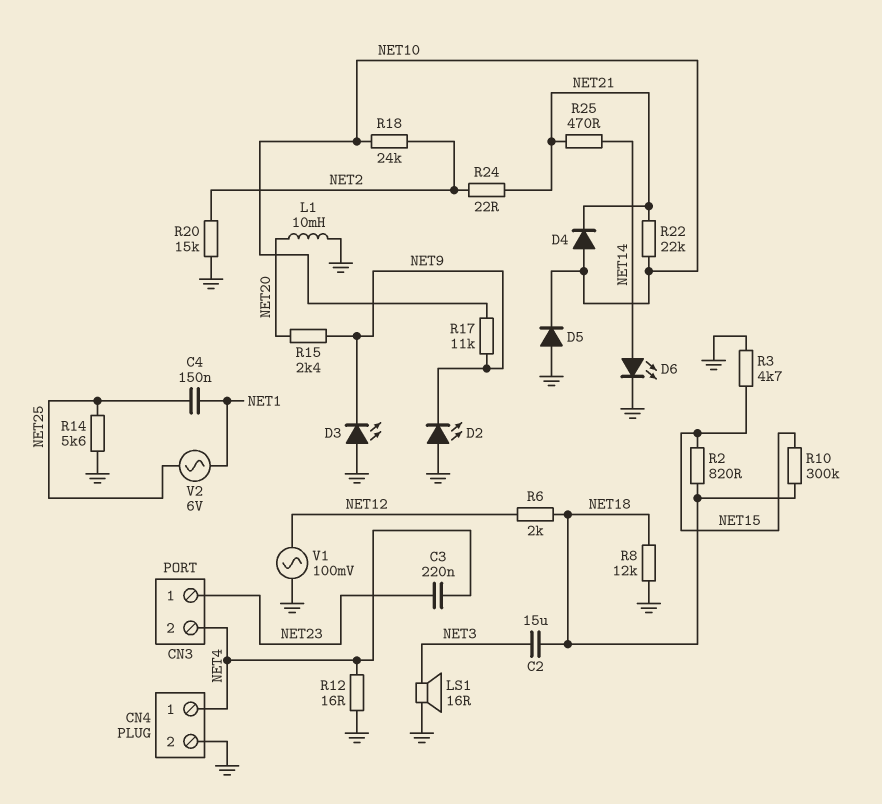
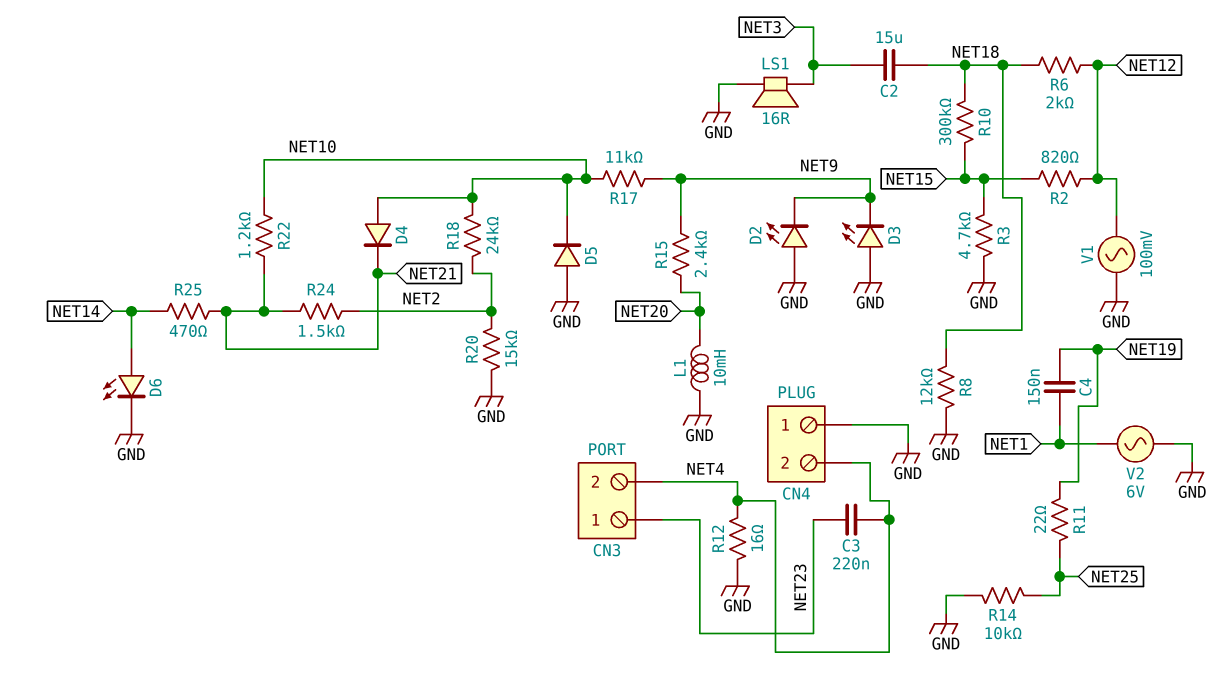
C4: 150nF (NET1, NET25) -> 150nF (NET1, NET19)
CN4 pin 1: NET4 -> GND
CN4 pin 2: GND -> NET4
R2: 820 (NET15, NET18) -> 820 (NET12, NET15)
R11: none -> 22 (NET19, NET25)
R14: 5.6k (GND, NET25) -> 10k (GND, NET25)
R22: 22k (NET10, NET21) -> 1.2k (NET10, NET21)
R24: 22 (NET2, NET21) -> 1.5k (NET2, NET21)
V2: AC 6V (NET1, NET25) -> AC 6V (GND, NET1)

